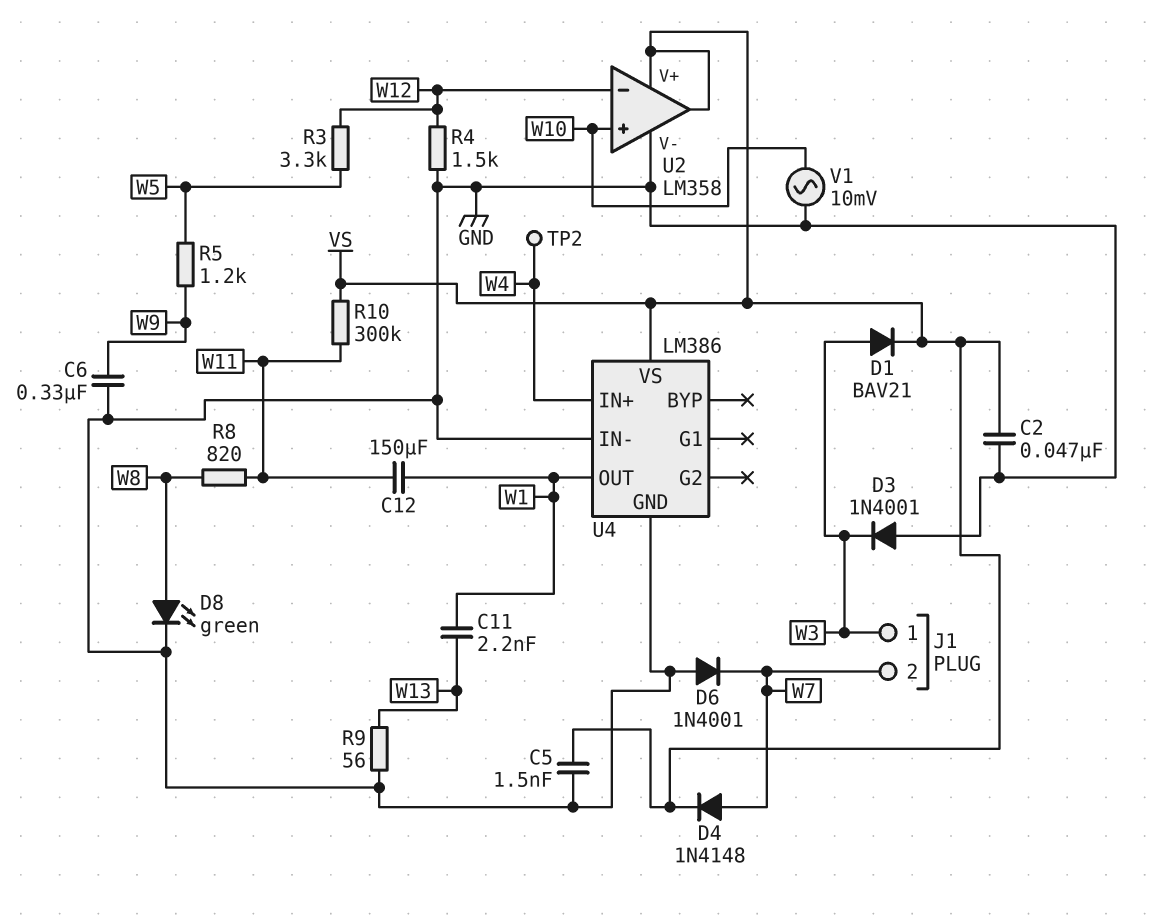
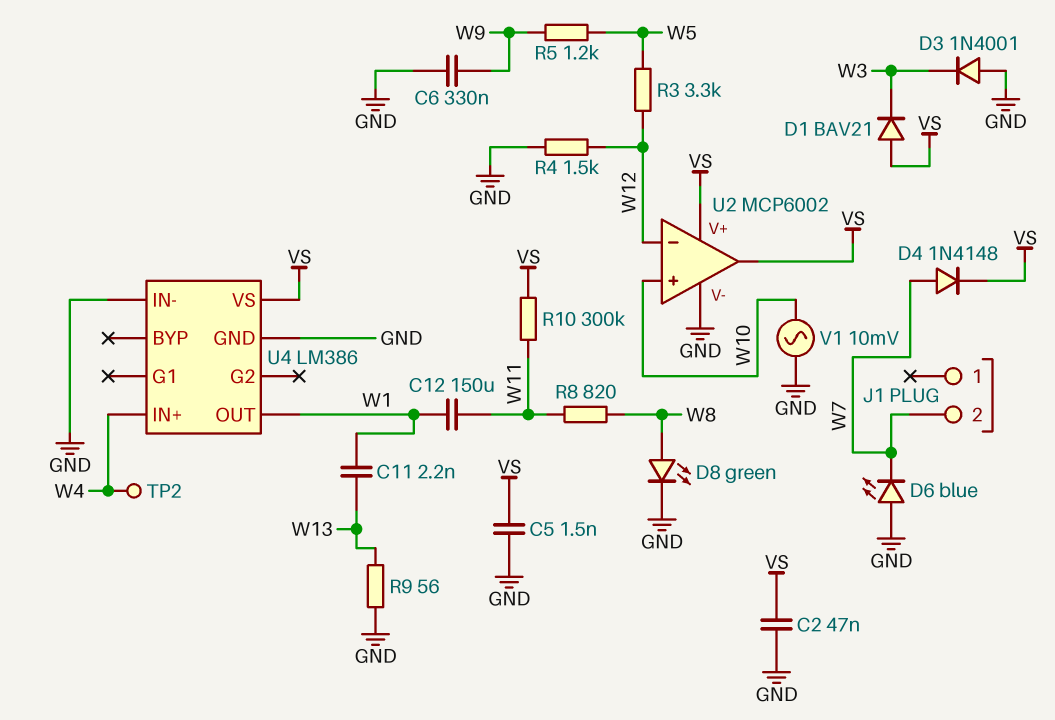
D1: diode BAV21 (A W3, K VS) -> diode BAV21 (A VS, K W3)
D6: diode 1N4001 (A GND, K W7) -> LED blue (A GND, K W7)
J1 pin 1: W3 -> none
U2: LM358 -> MCP6002

